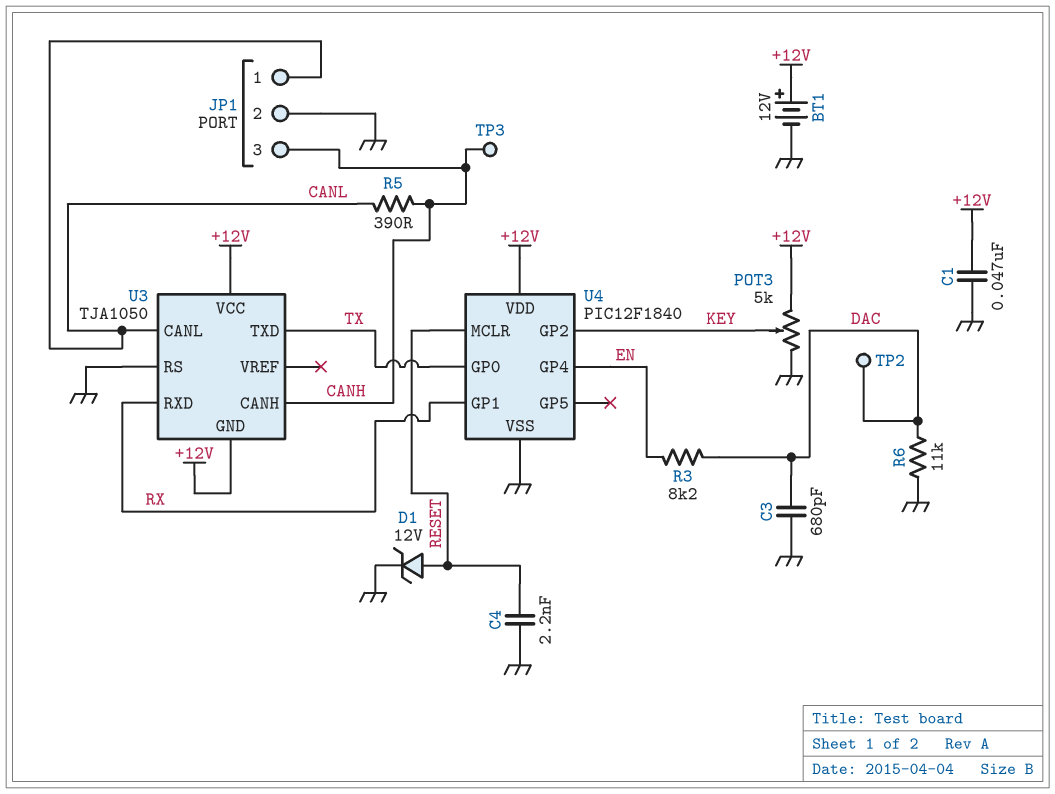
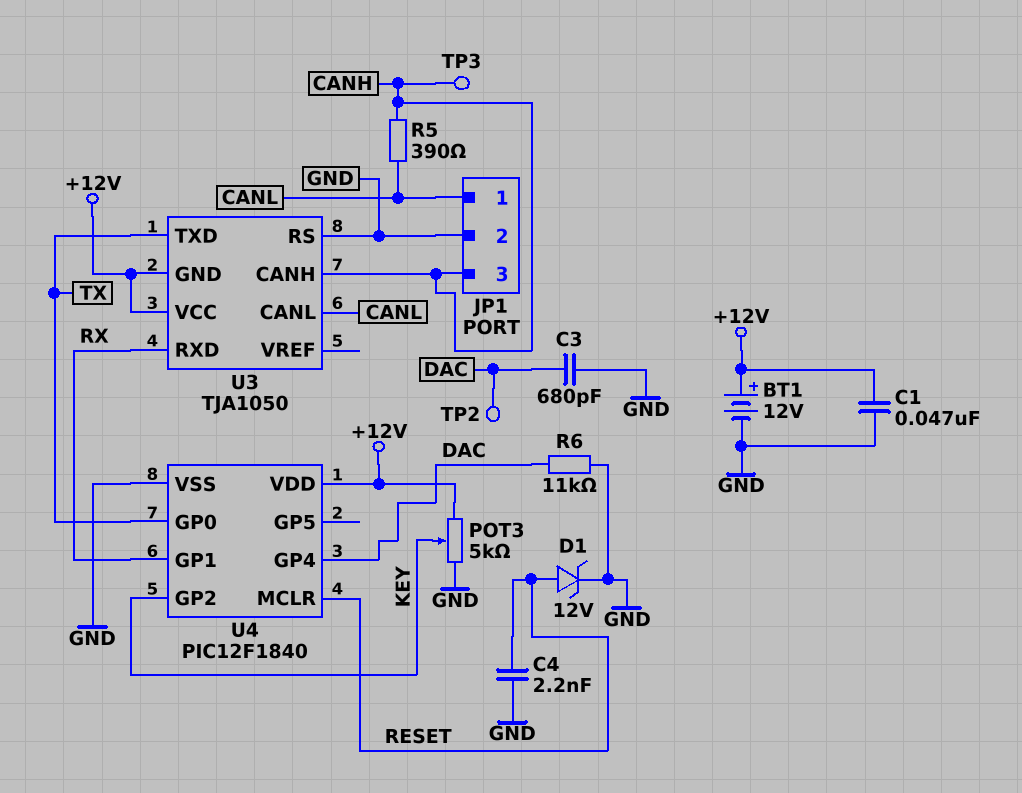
R3: 8.2k (DAC, EN) -> none
U4 pin GP4: EN -> DAC

